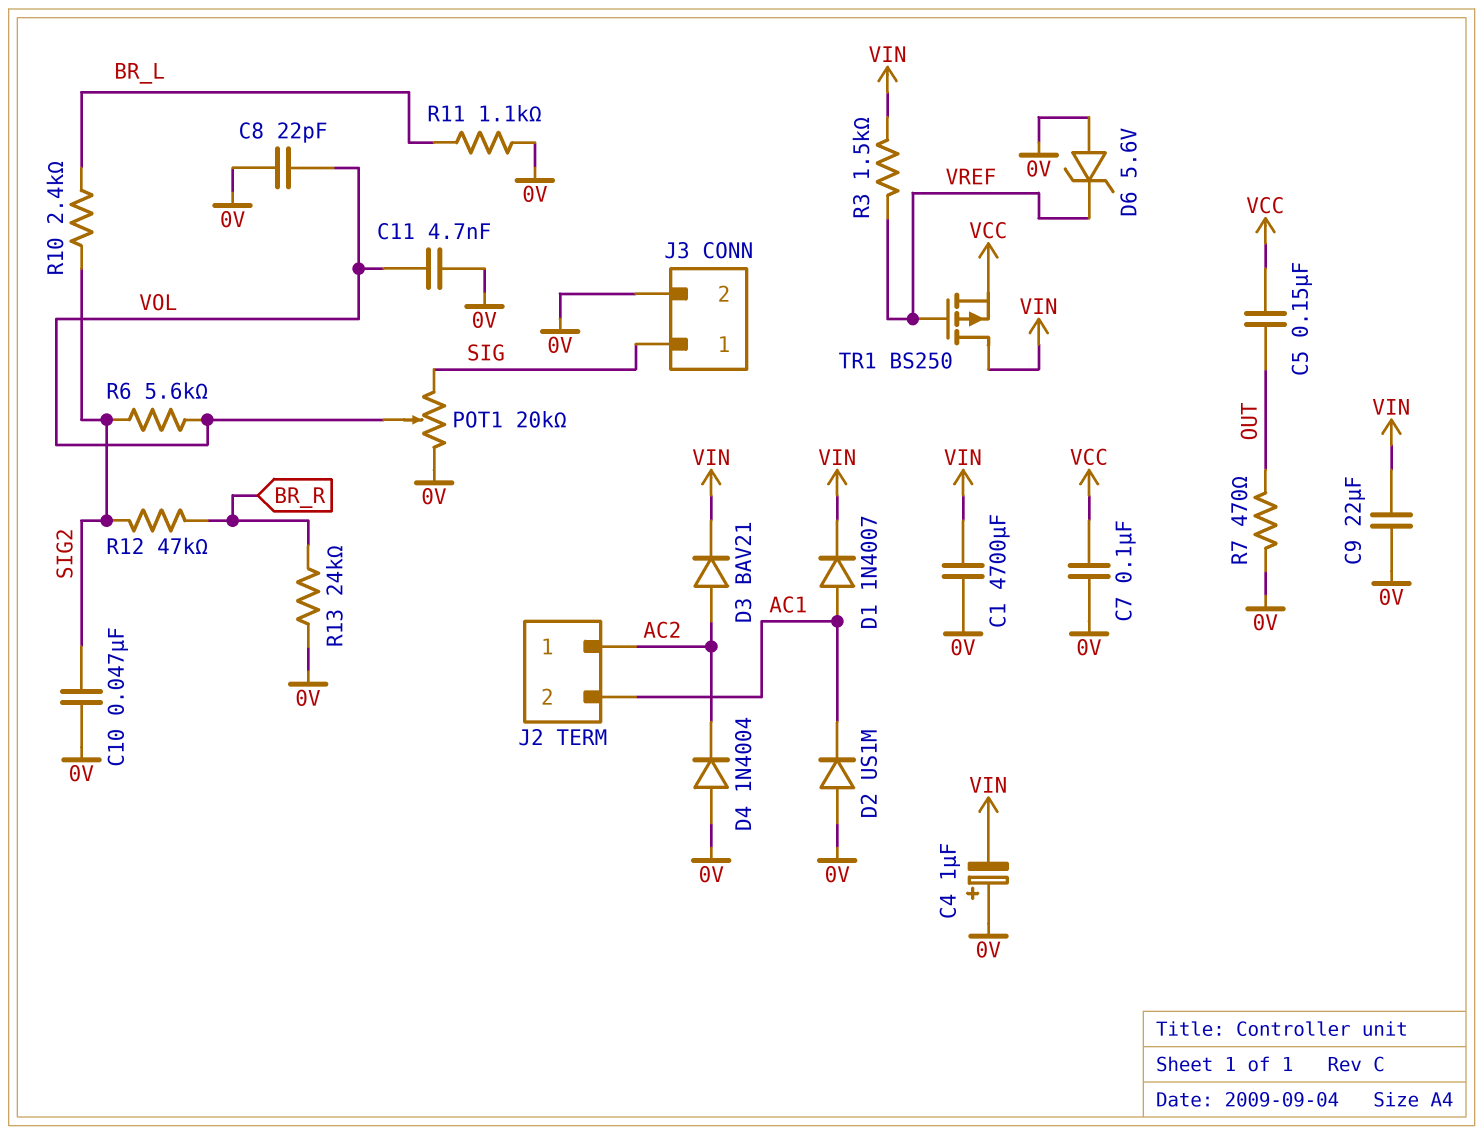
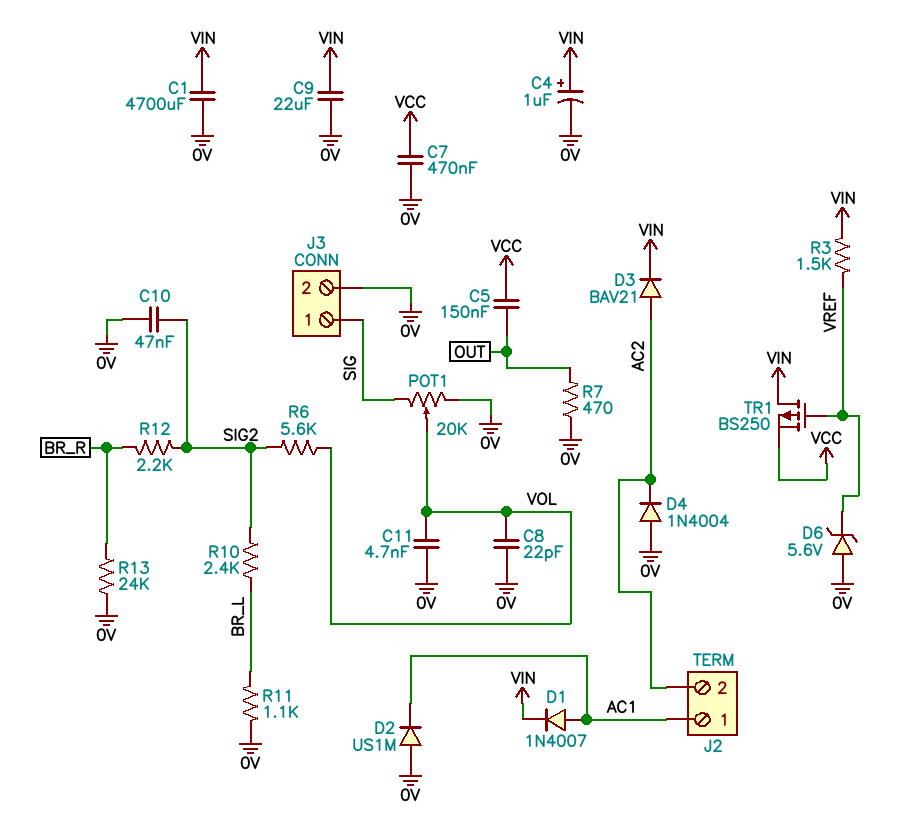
C4: 1uF (plus 0V, minus VIN) -> 1uF (plus VIN, minus 0V)
C7: 100nF (0V, VCC) -> 470nF (0V, VCC)
J2 pin 1: AC2 -> AC1
J2 pin 2: AC1 -> AC2
R12: 47k (BR_R, SIG2) -> 2.2k (BR_R, SIG2)

